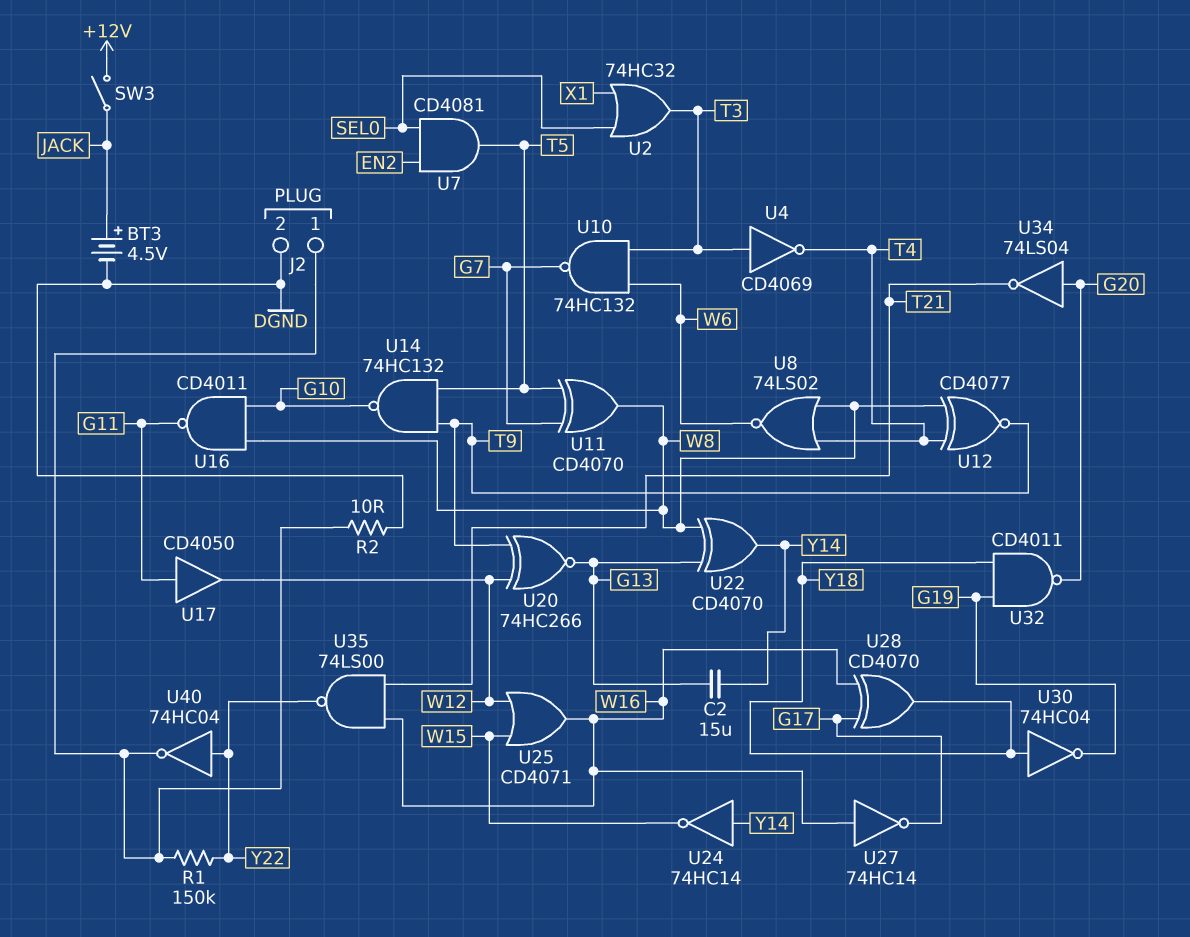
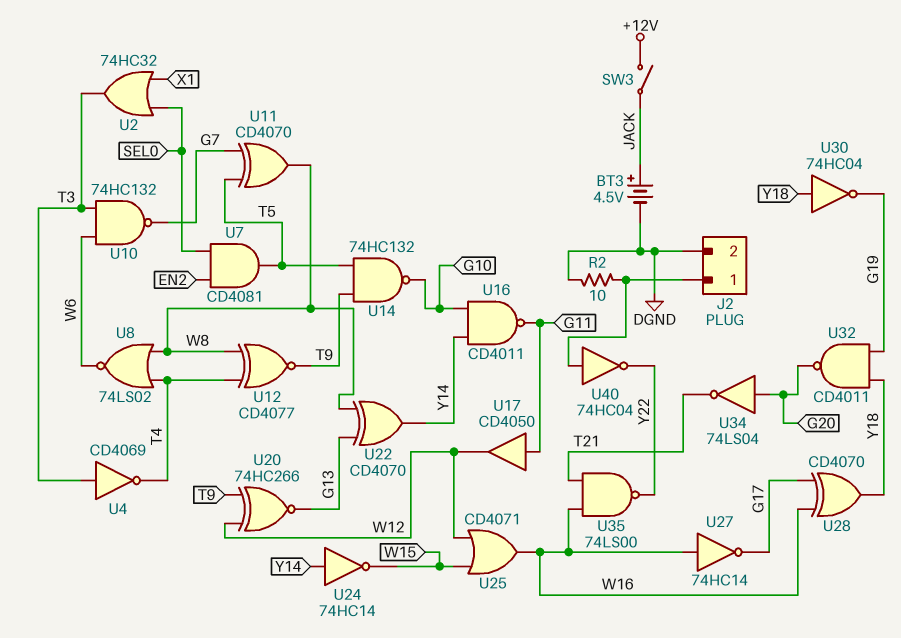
C2: 15uF (G13, Y14) -> none
R1: 150k (J2/1, Y22) -> none
U16: NAND CD4011 (in G10, in W8, out G11) -> NAND CD4011 (in G10, in Y14, out G11)
U40: NOT 74HC04 (in Y22, out J2/1) -> NOT 74HC04 (in J2/1, out Y22)

